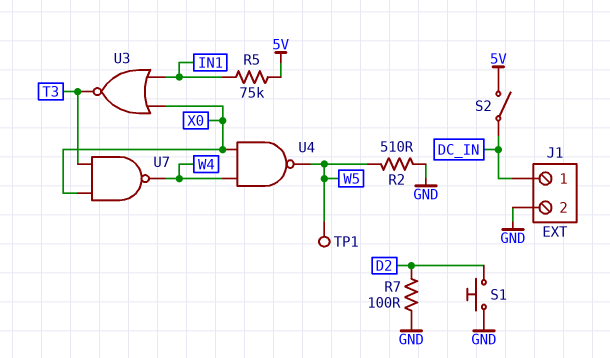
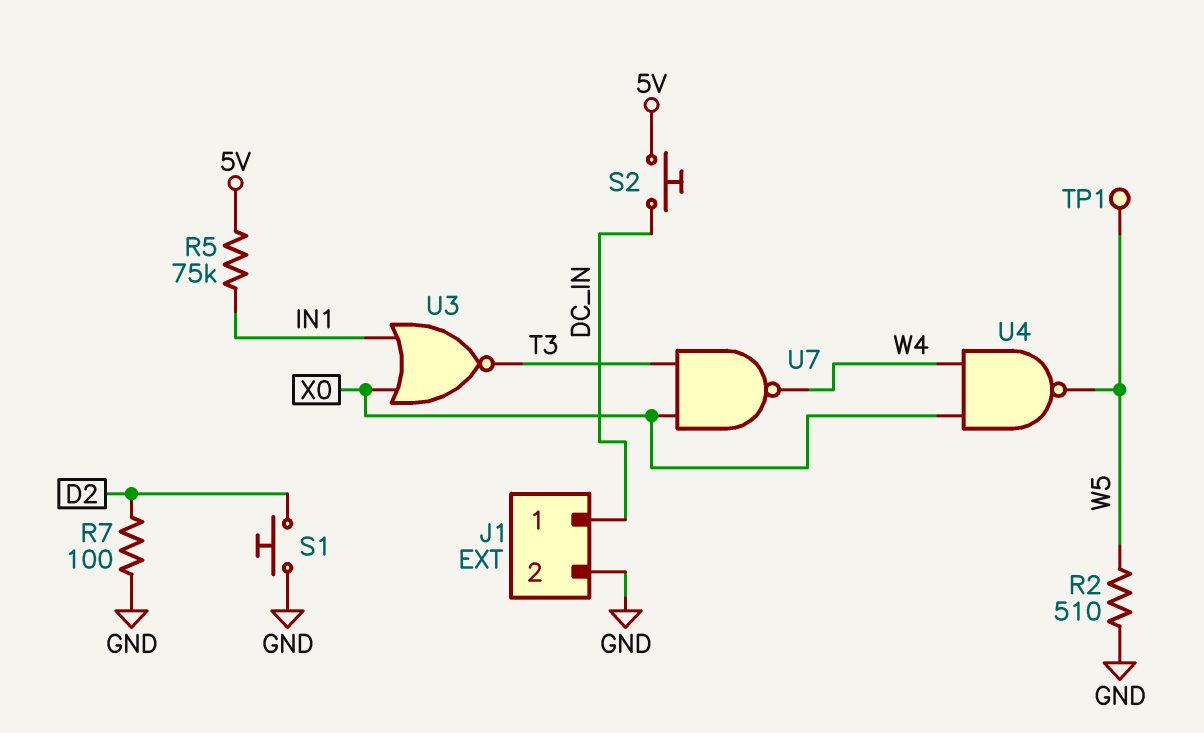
S2: switch (5V, DC_IN) -> button (5V, DC_IN)

